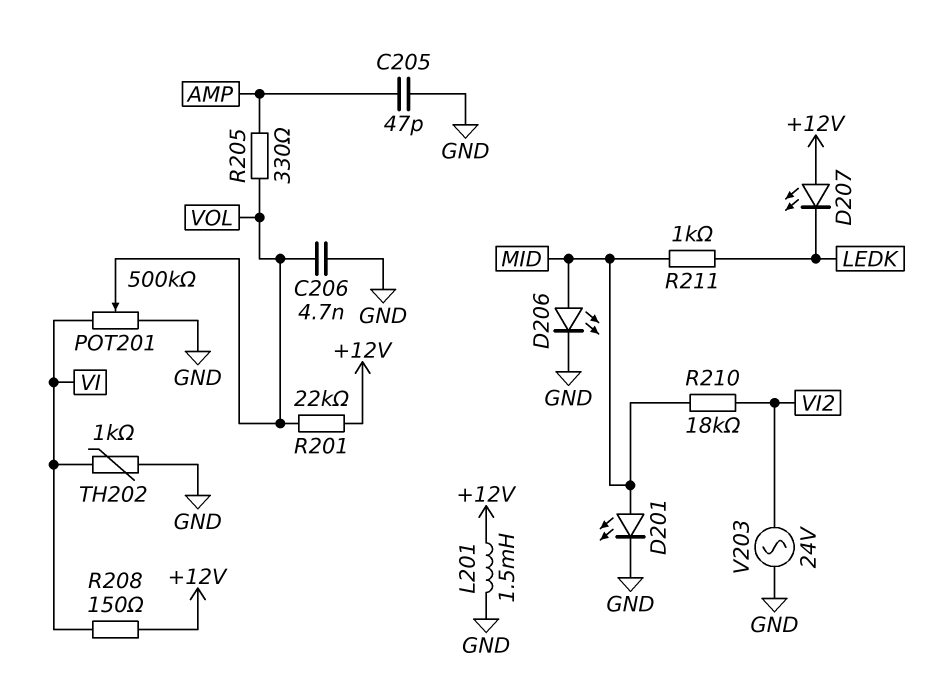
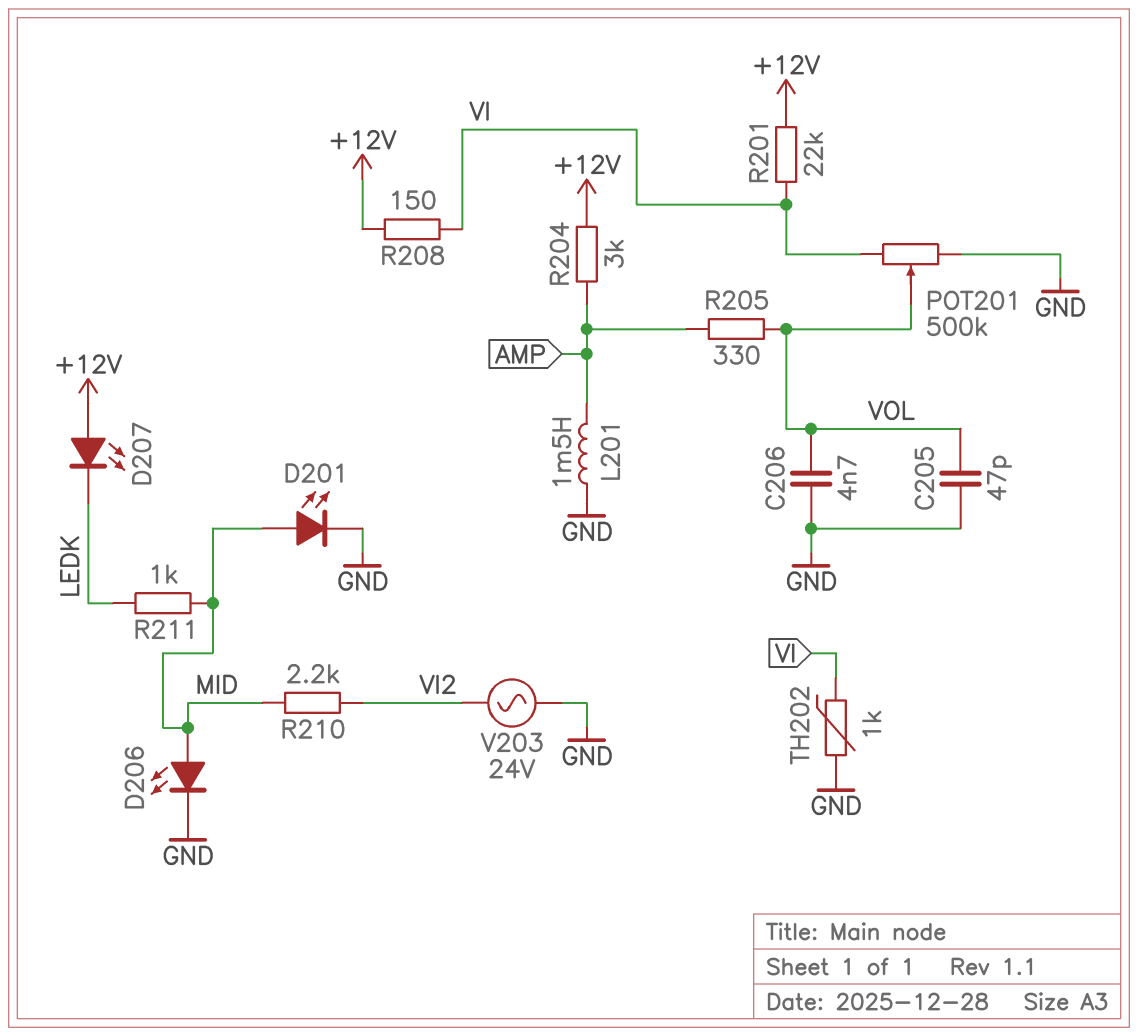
C205: 47pF (AMP, GND) -> 47pF (GND, VOL)
L201: 1.5mH (+12V, GND) -> 1.5mH (AMP, GND)
R201: 22k (+12V, VOL) -> 22k (+12V, VI)
R204: none -> 3k (+12V, AMP)
R210: 18k (MID, VI2) -> 2.2k (MID, VI2)

